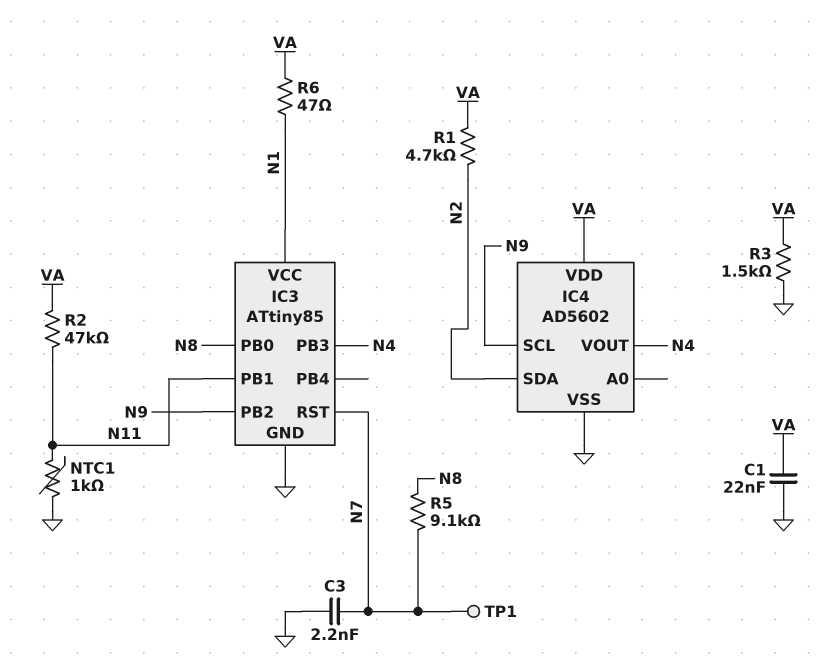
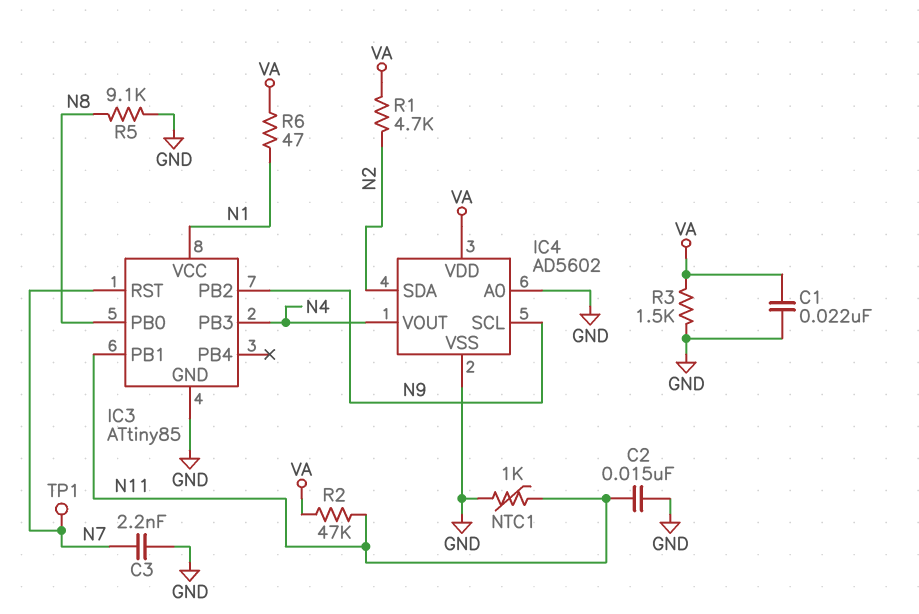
C2: none -> 15nF (GND, N11)
IC4 pin A0: none -> GND
R5: 9.1k (N7, N8) -> 9.1k (GND, N8)

